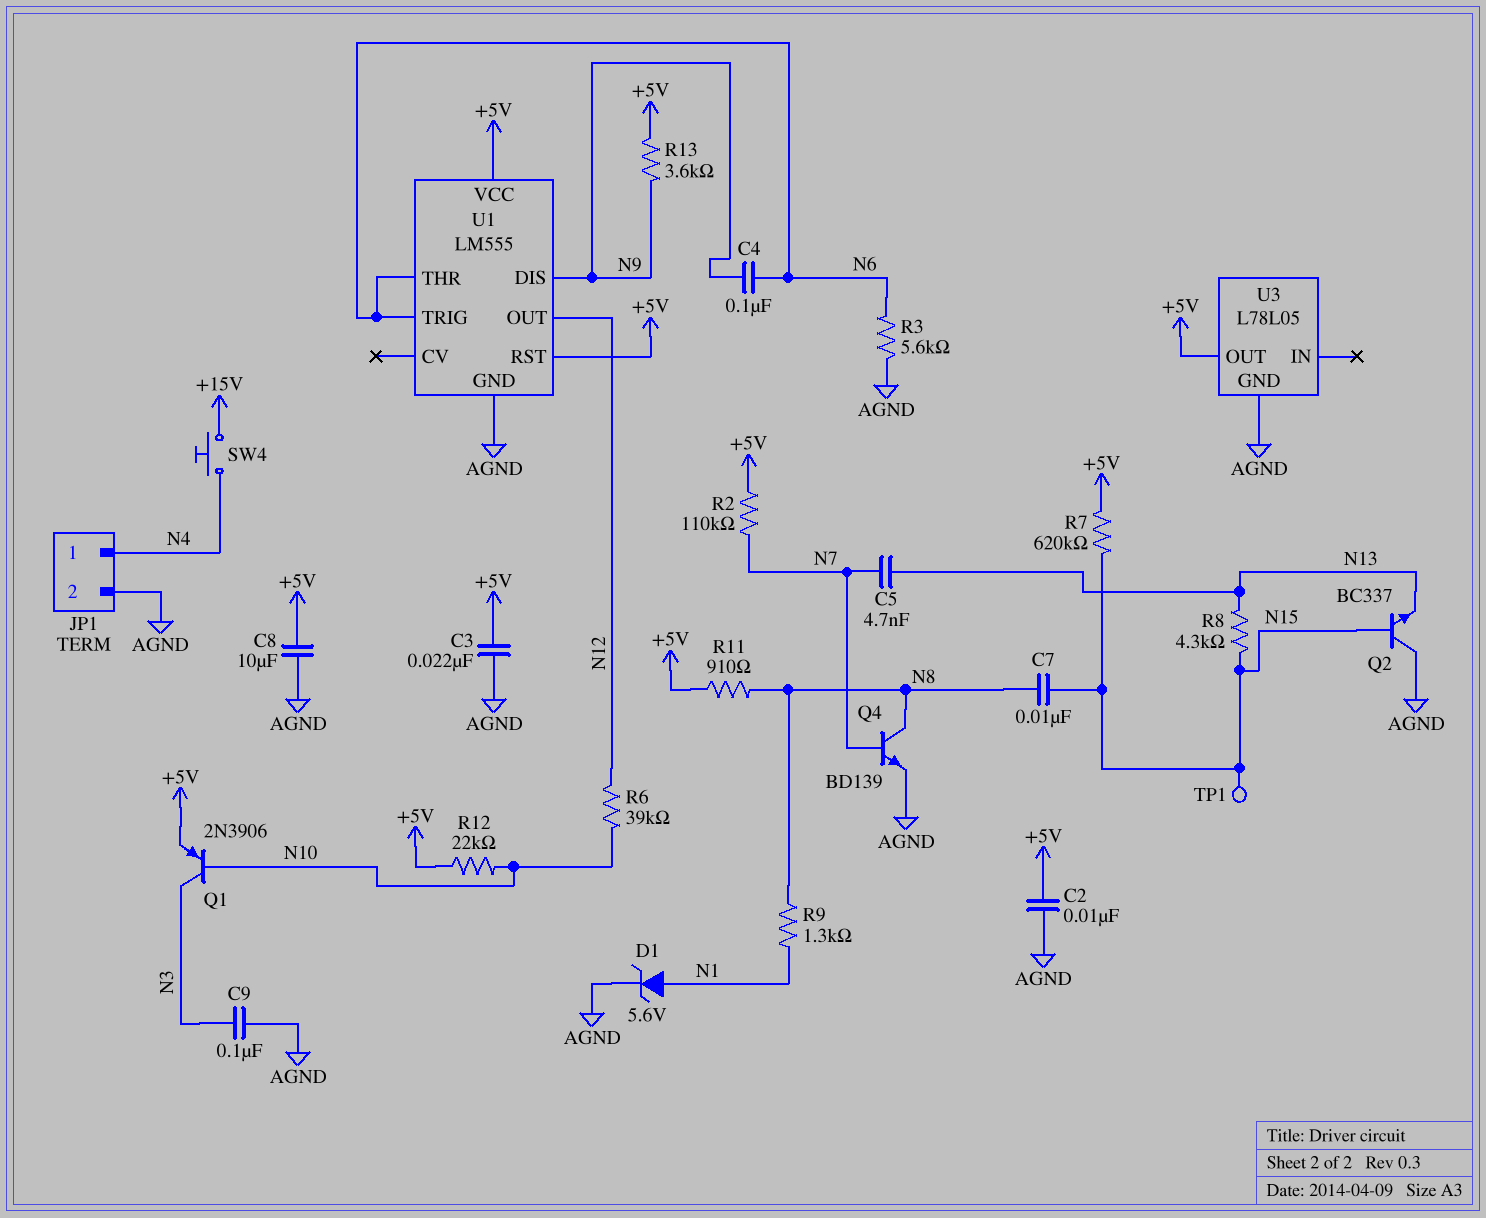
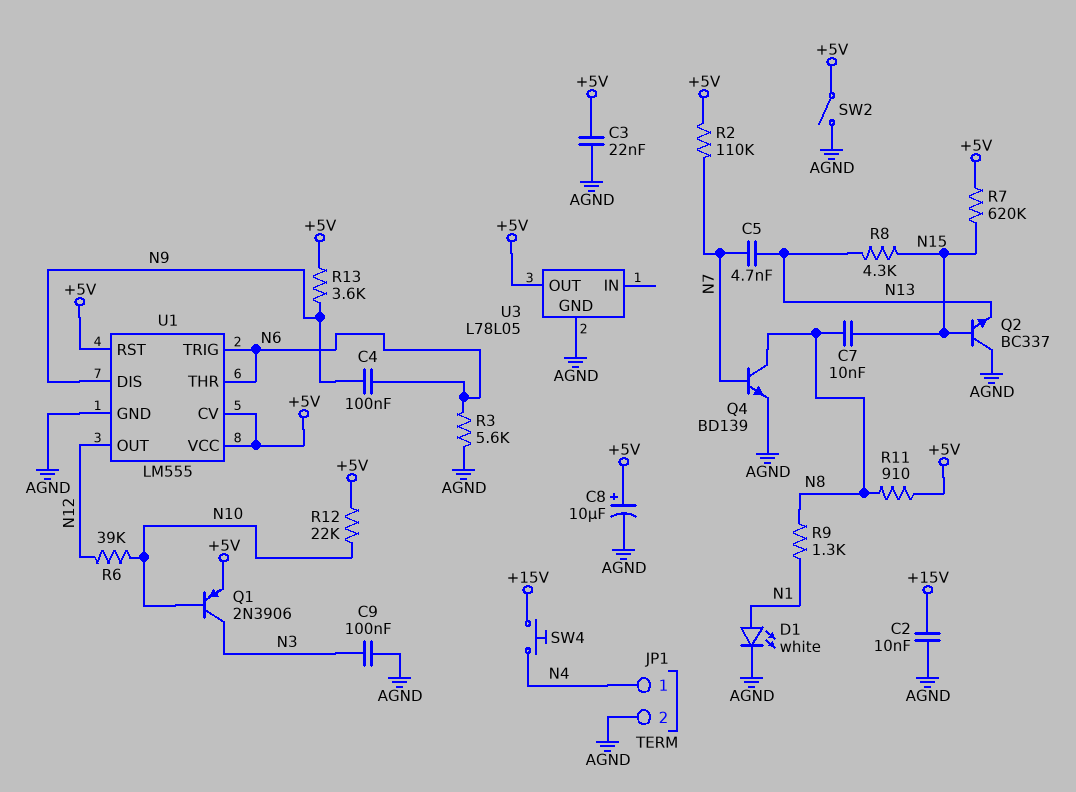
C2: 10nF (+5V, AGND) -> 10nF (+15V, AGND)
C8: 10uF (+5V, AGND) -> 10uF (plus +5V, minus AGND)
D1: zener 5.6V (A N1, K AGND) -> LED white (A N1, K AGND)
SW2: none -> switch (+5V, AGND)
TP1: test point (N15) -> none
U1 pin CV: none -> +5V

